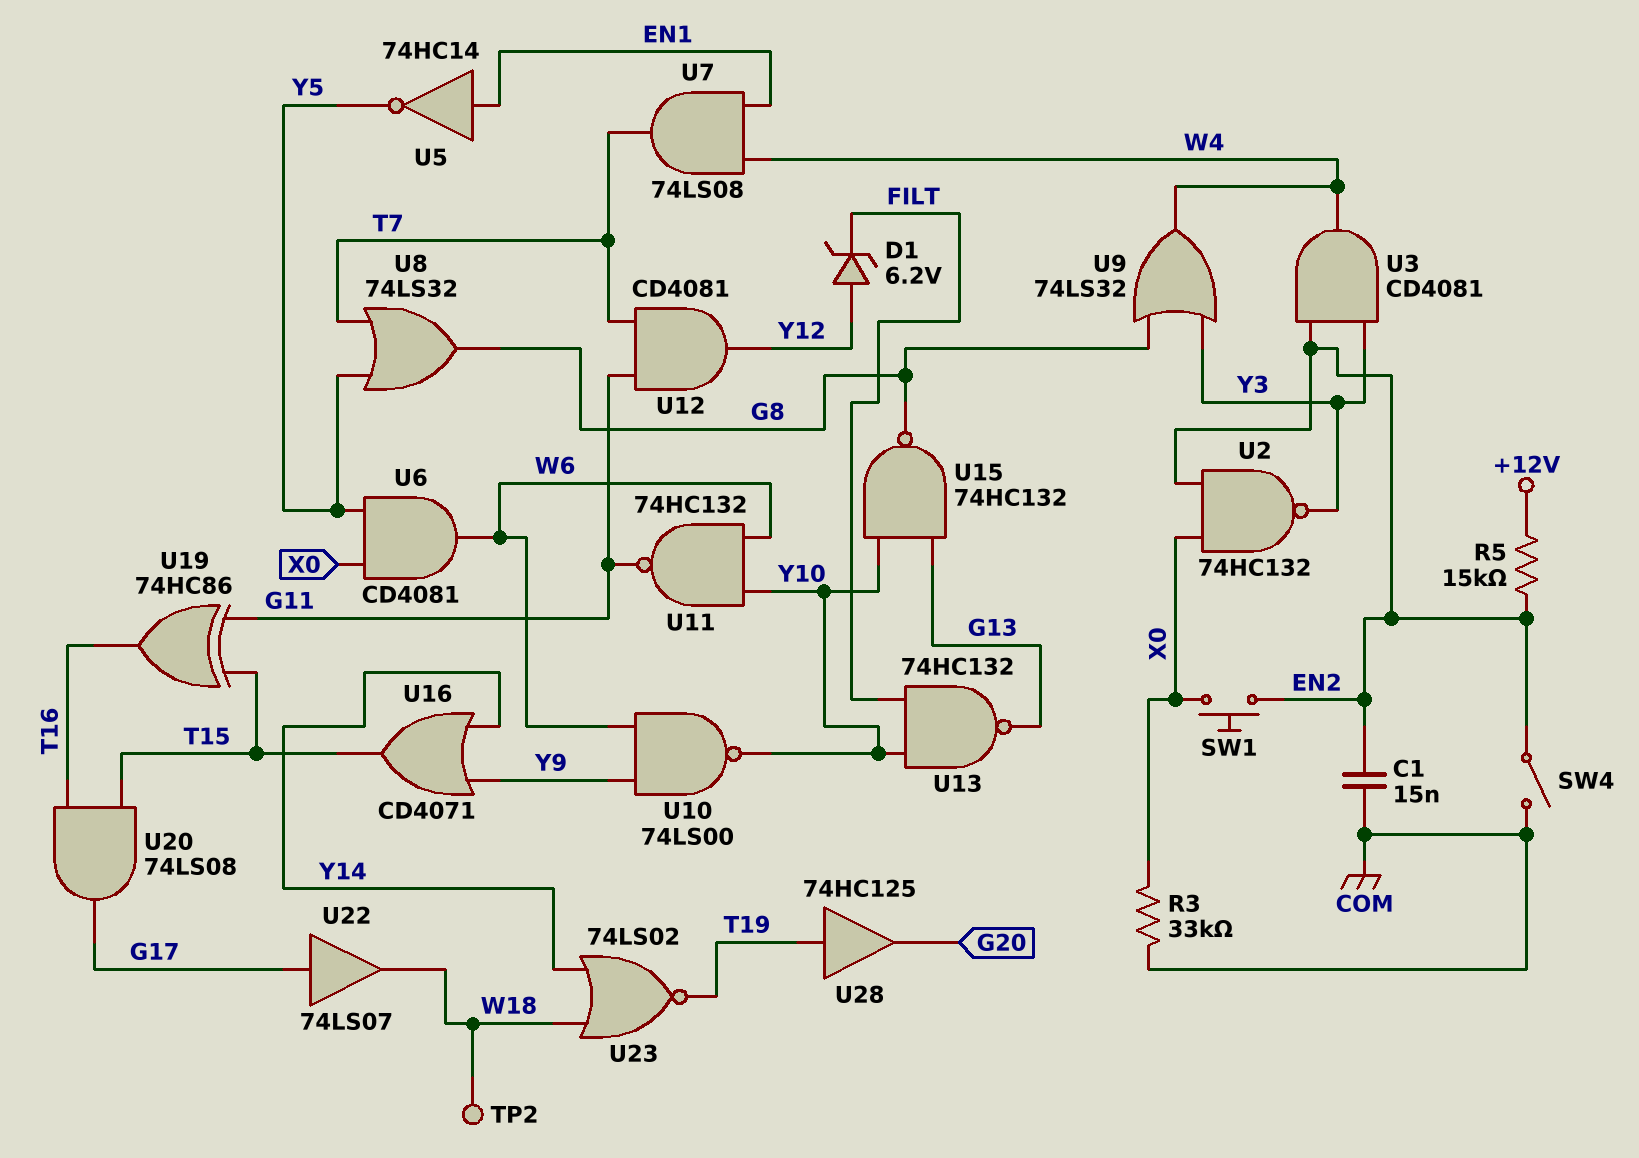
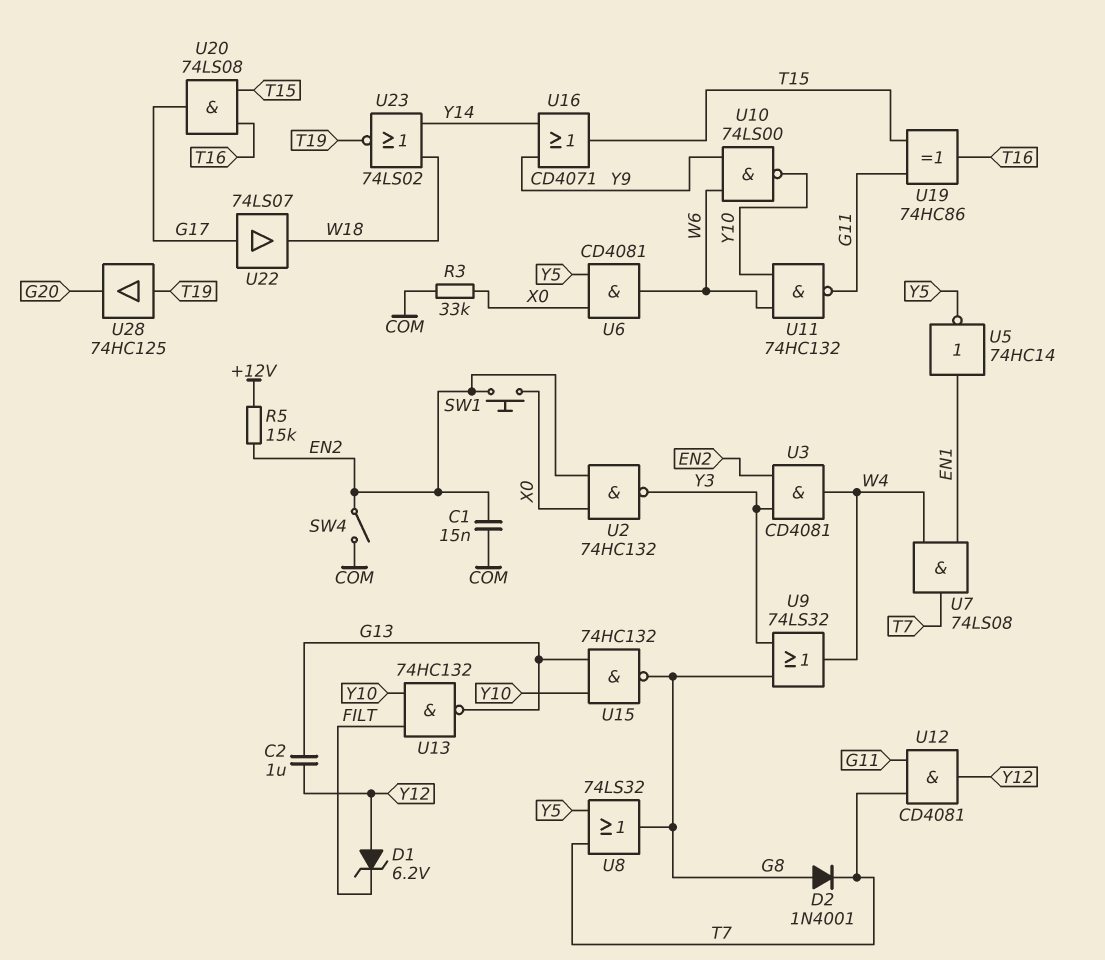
C2: none -> 1uF (G13, Y12)
D2: none -> diode 1N4001 (A G8, K T7)
TP2: test point (W18) -> none

